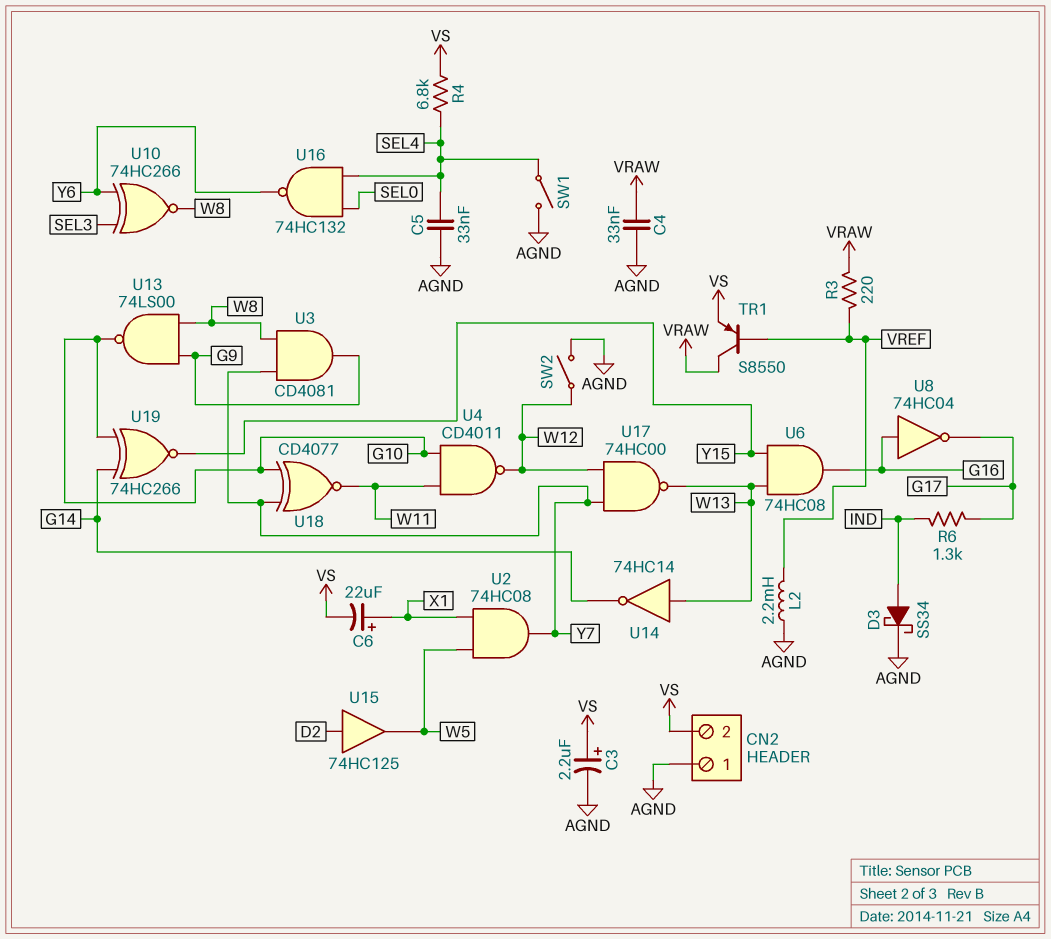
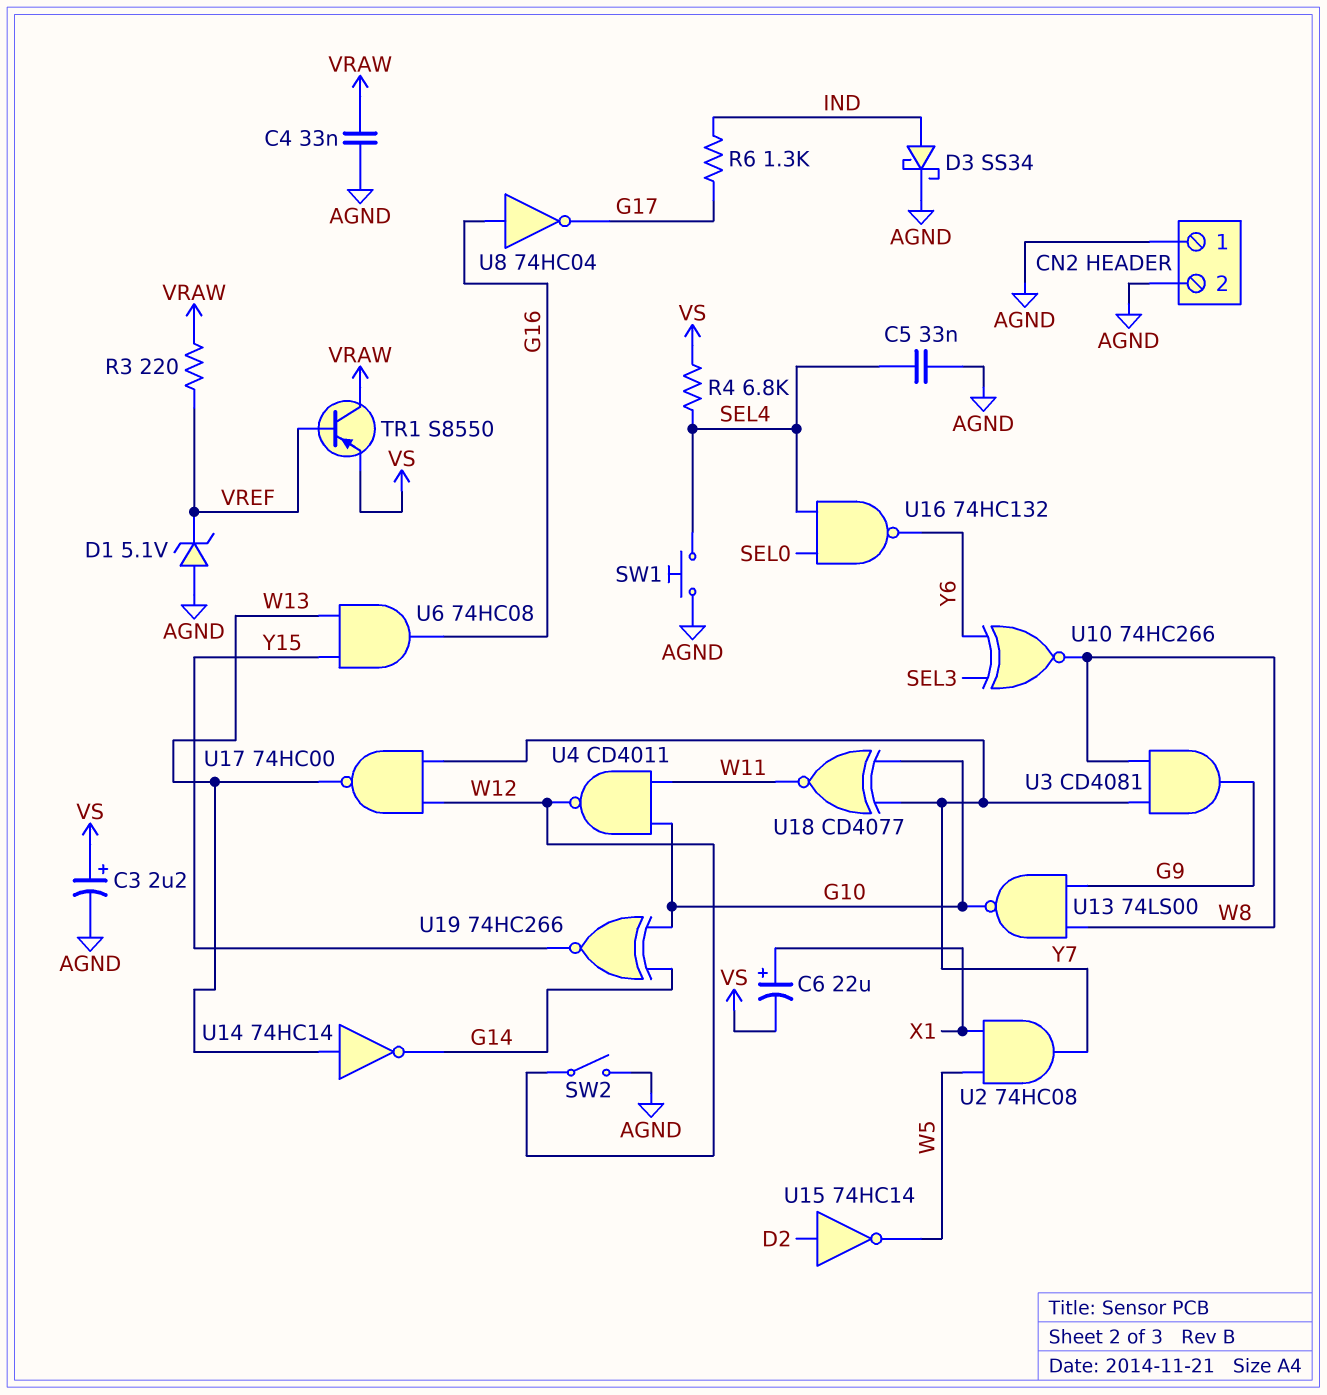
CN2 pin 2: VS -> AGND
D1: none -> zener 5.1V (A AGND, K VREF)
L2: 2.2mH (AGND, VREF) -> none
SW1: switch (AGND, SEL4) -> button (AGND, SEL4)
U15: buffer 74HC125 (in D2, out W5) -> NOT 74HC14 (in D2, out W5)

